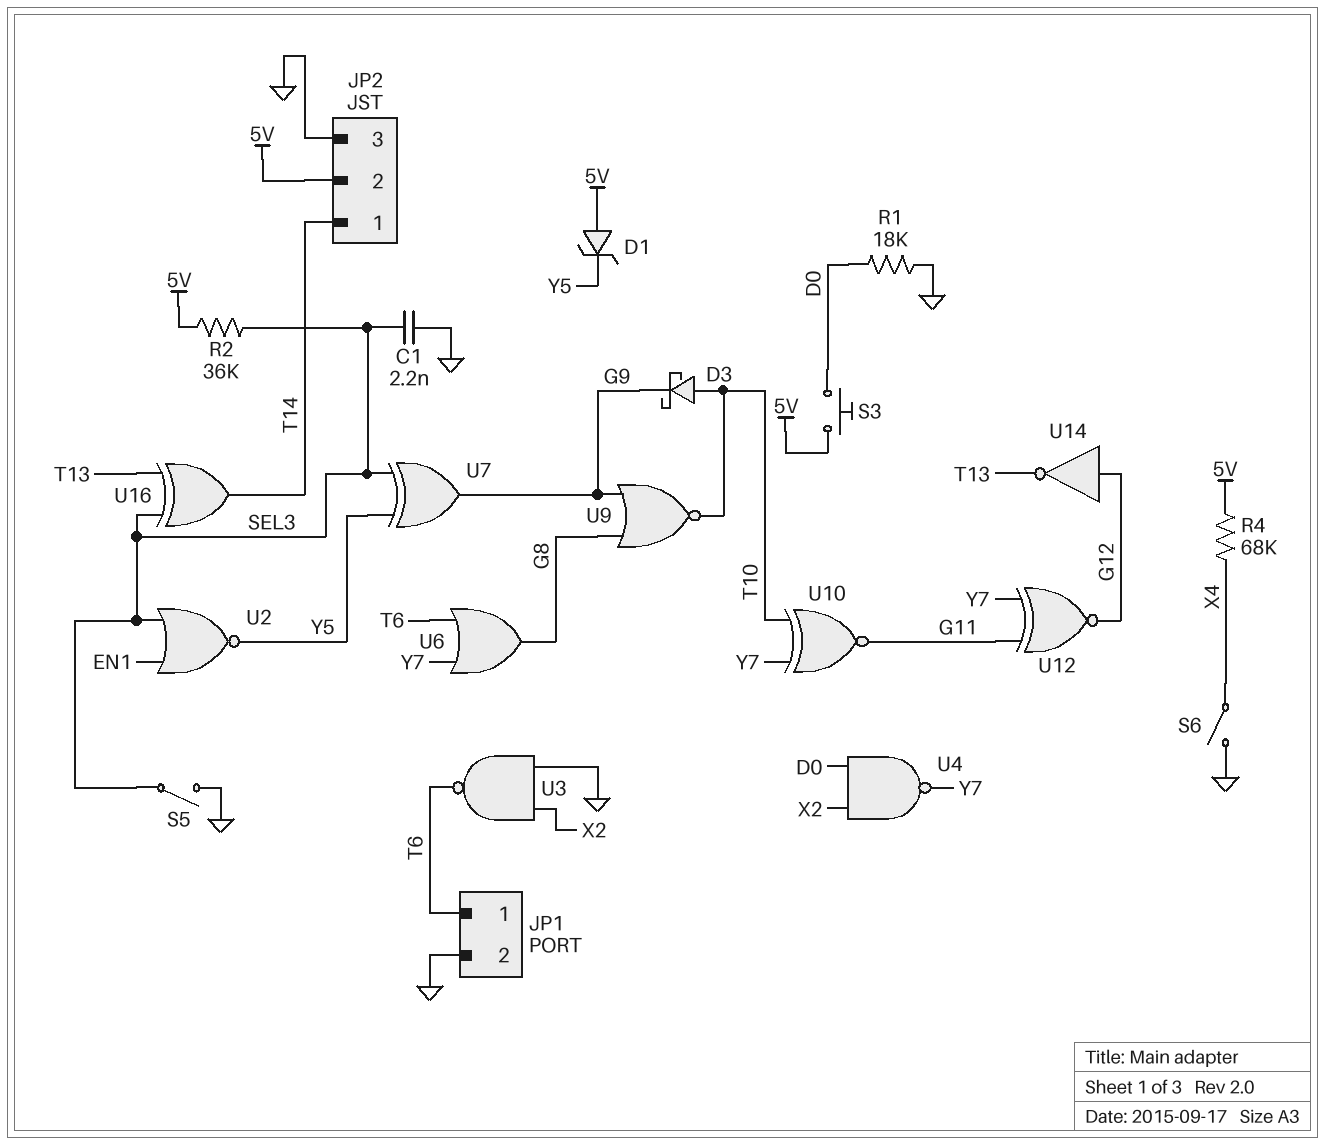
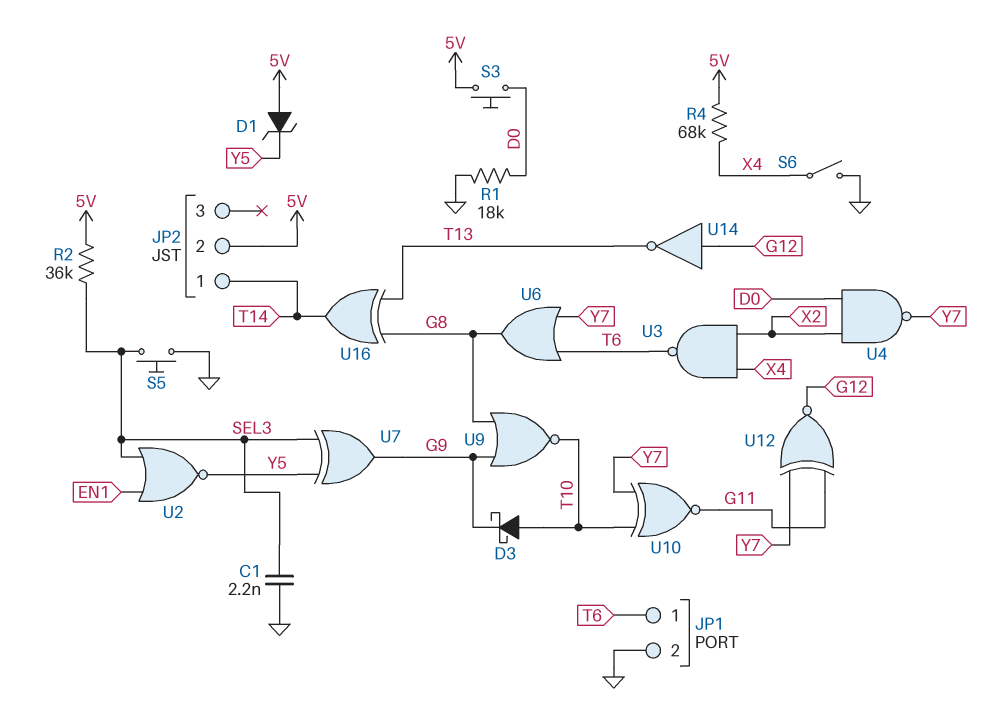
JP2 pin 3: GND -> none
S5: switch (GND, SEL3) -> button (GND, SEL3)
U3: NAND (in GND, in X2, out T6) -> NAND (in X2, in X4, out T6)
U16: XOR (in SEL3, in T13, out T14) -> XOR (in G8, in T13, out T14)

